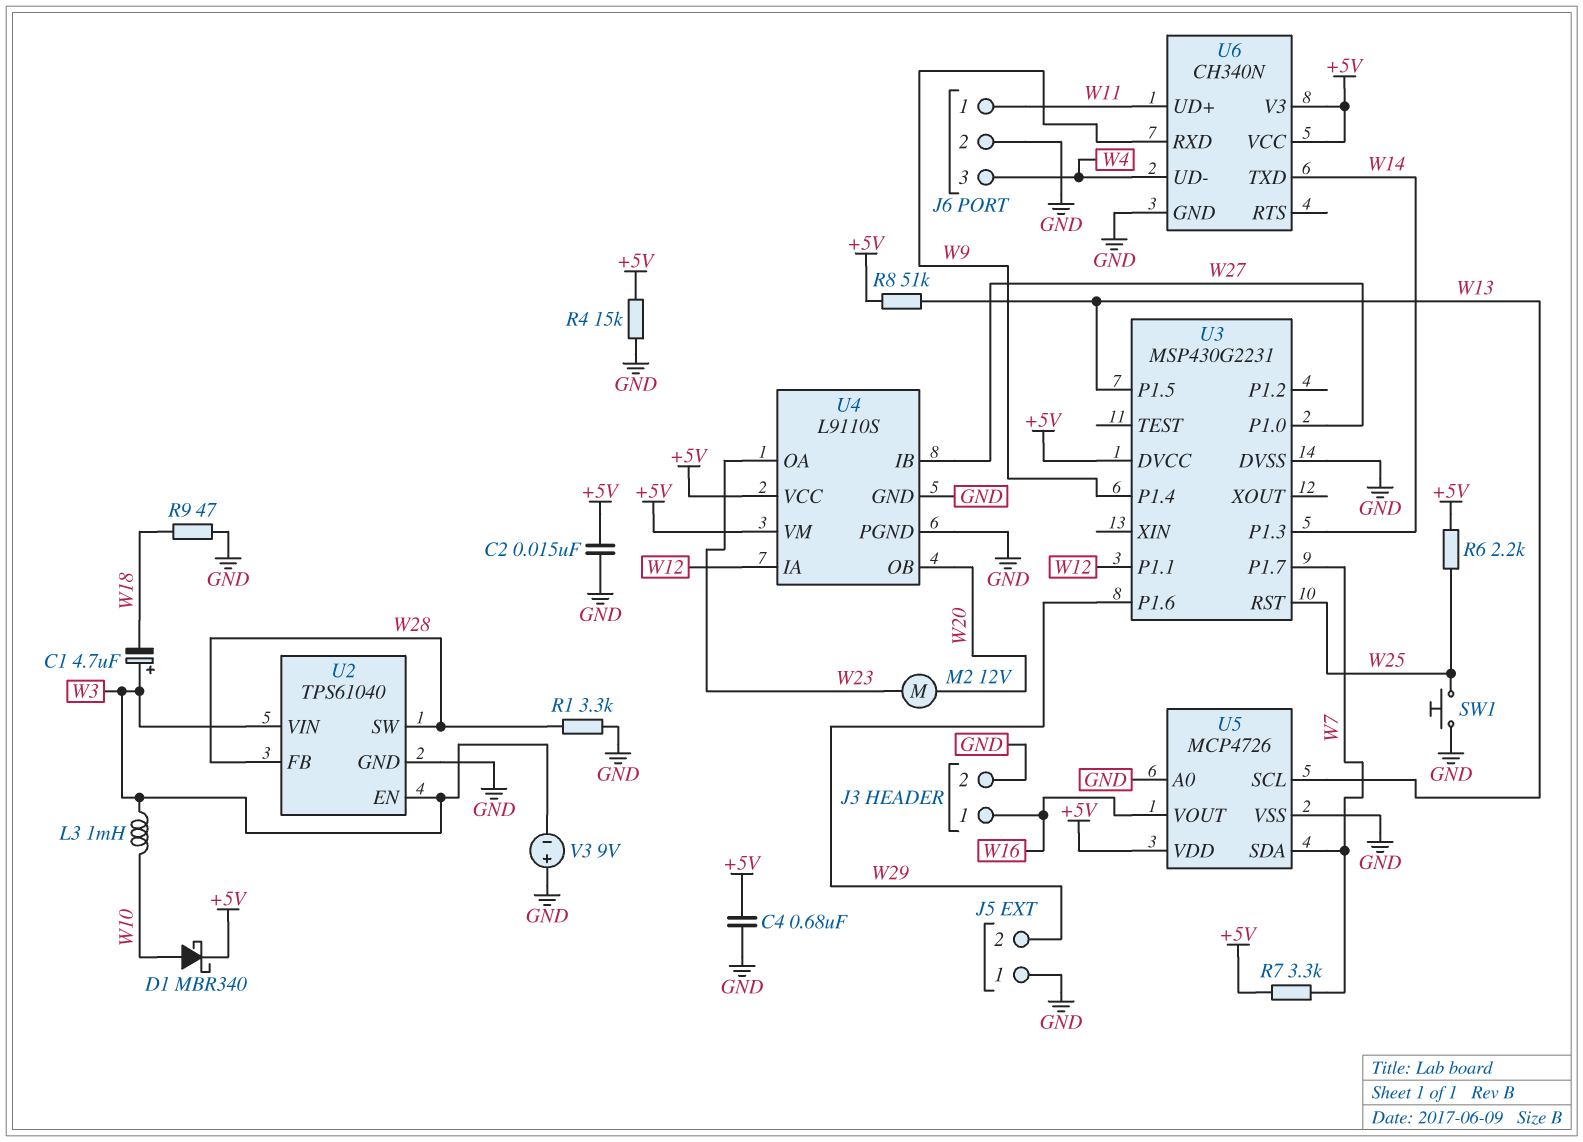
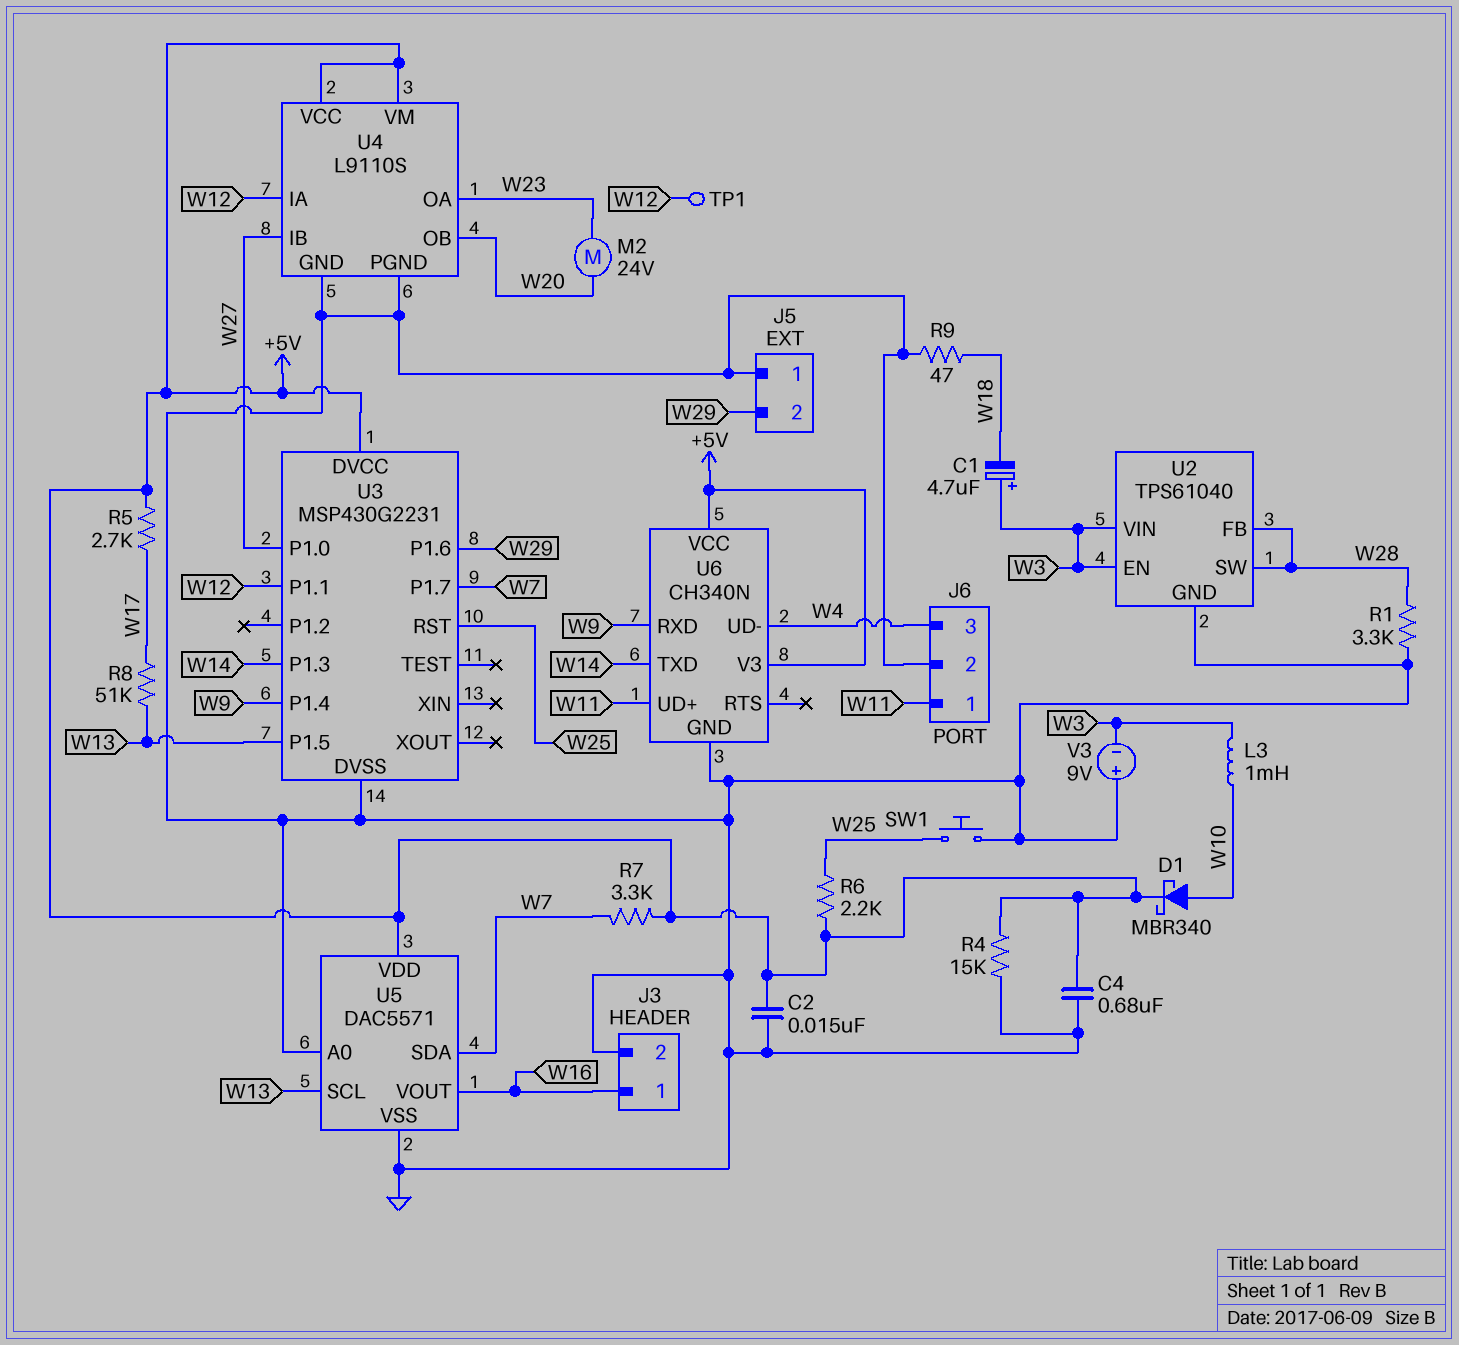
M2: motor 12V (W20, W23) -> motor 24V (W20, W23)
R5: none -> 2.7k (+5V, W17)
R8: 51k (+5V, W13) -> 51k (W13, W17)
TP1: none -> test point (W12)
U5: MCP4726 -> DAC5571

